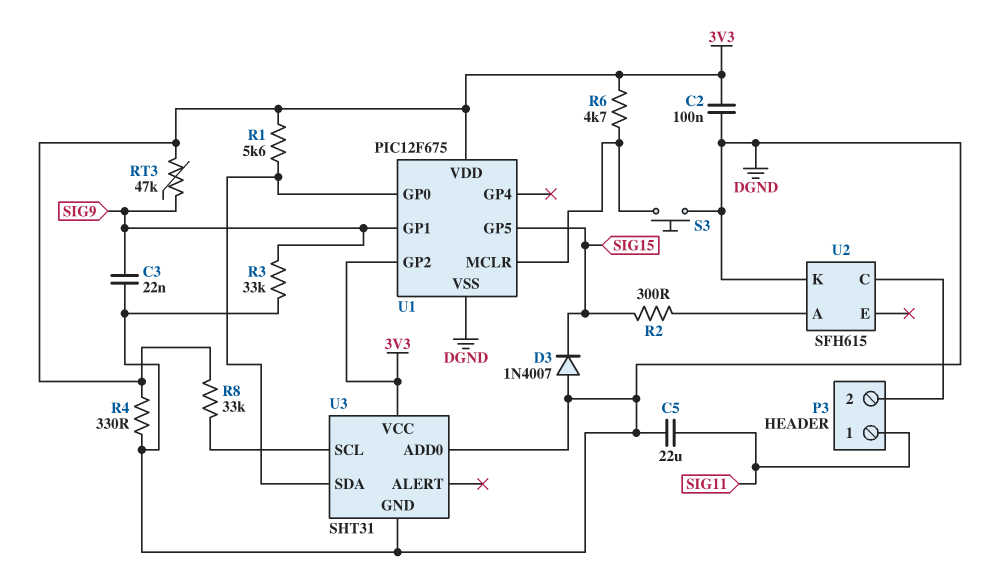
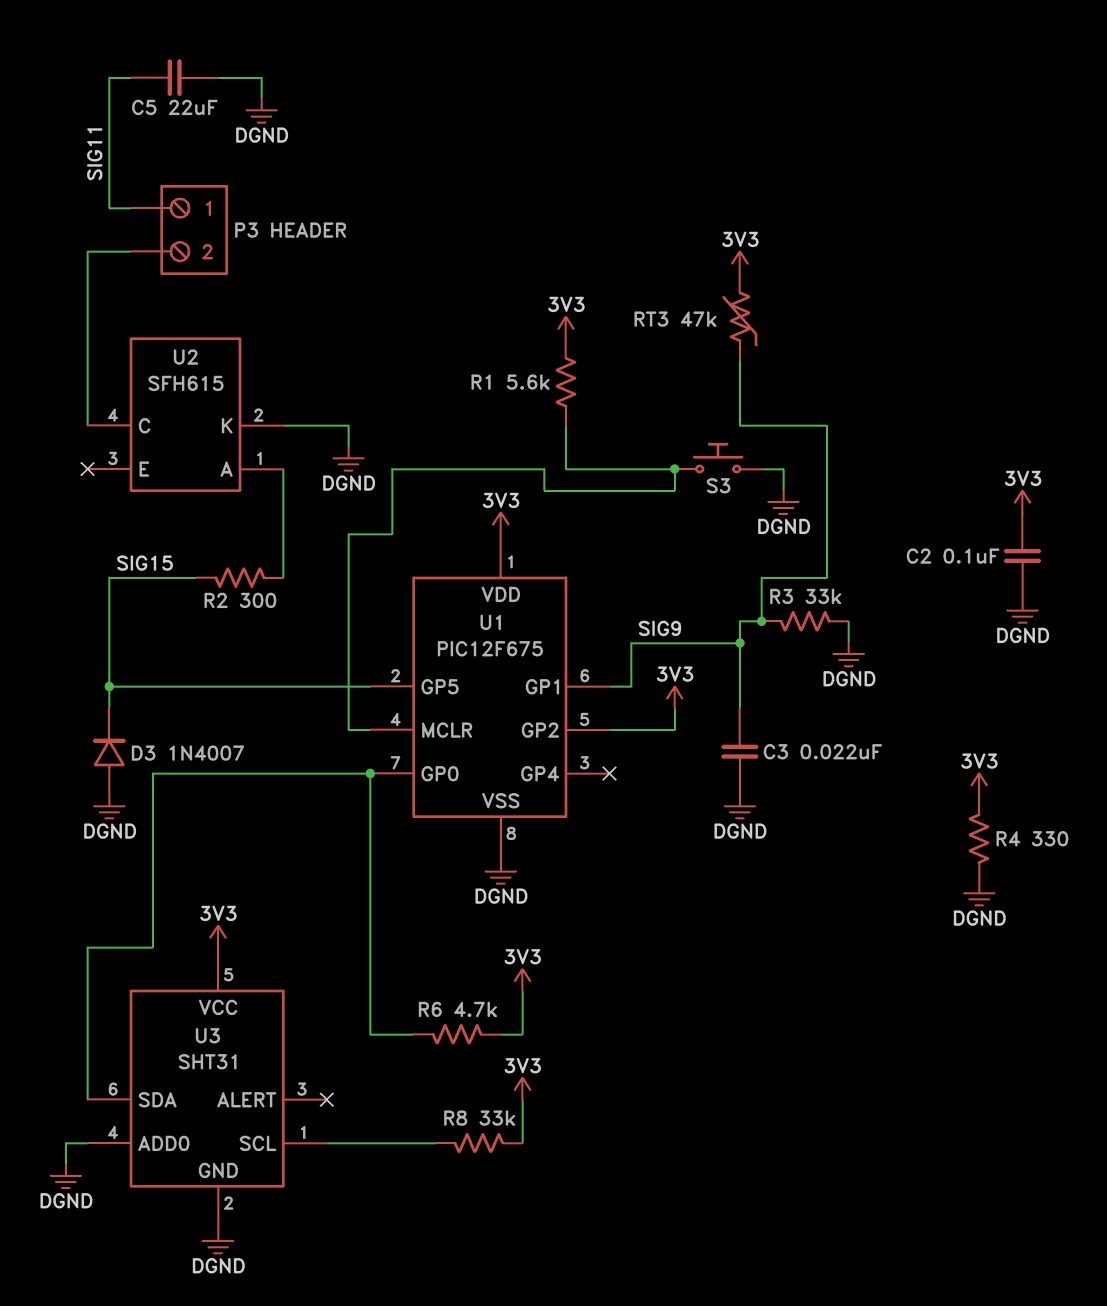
R1: 5.6k (3V3, U1/GP0) -> 5.6k (3V3, U1/MCLR)
R6: 4.7k (3V3, U1/MCLR) -> 4.7k (3V3, U1/GP0)

